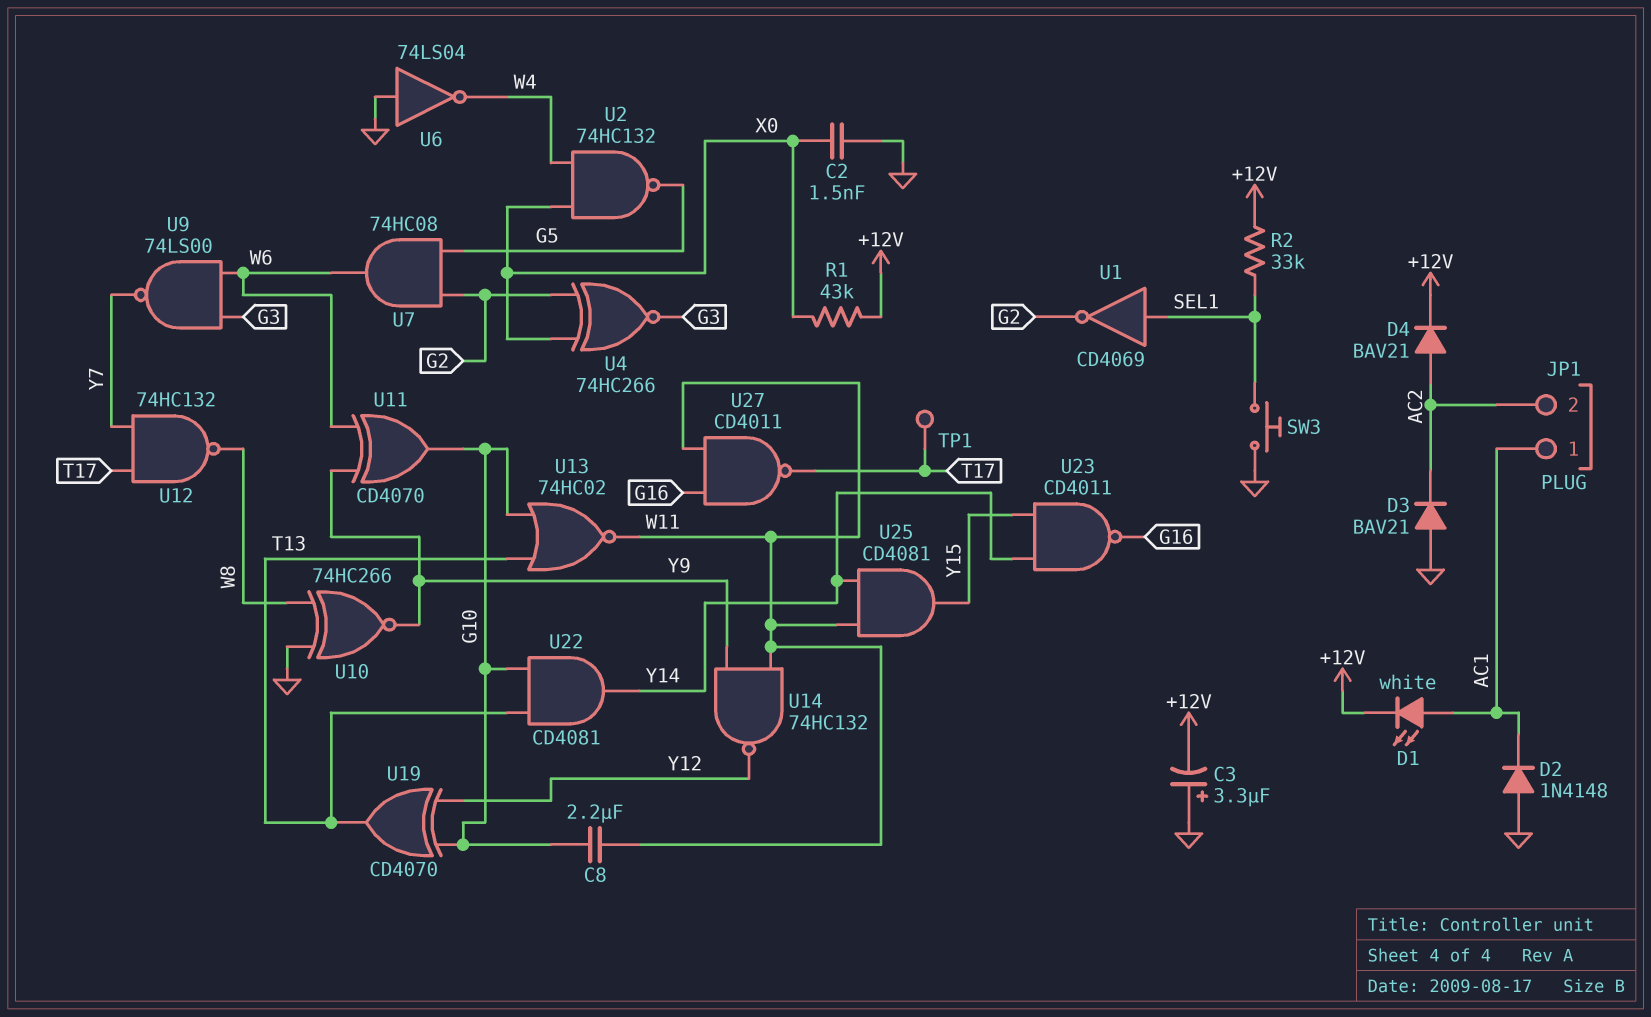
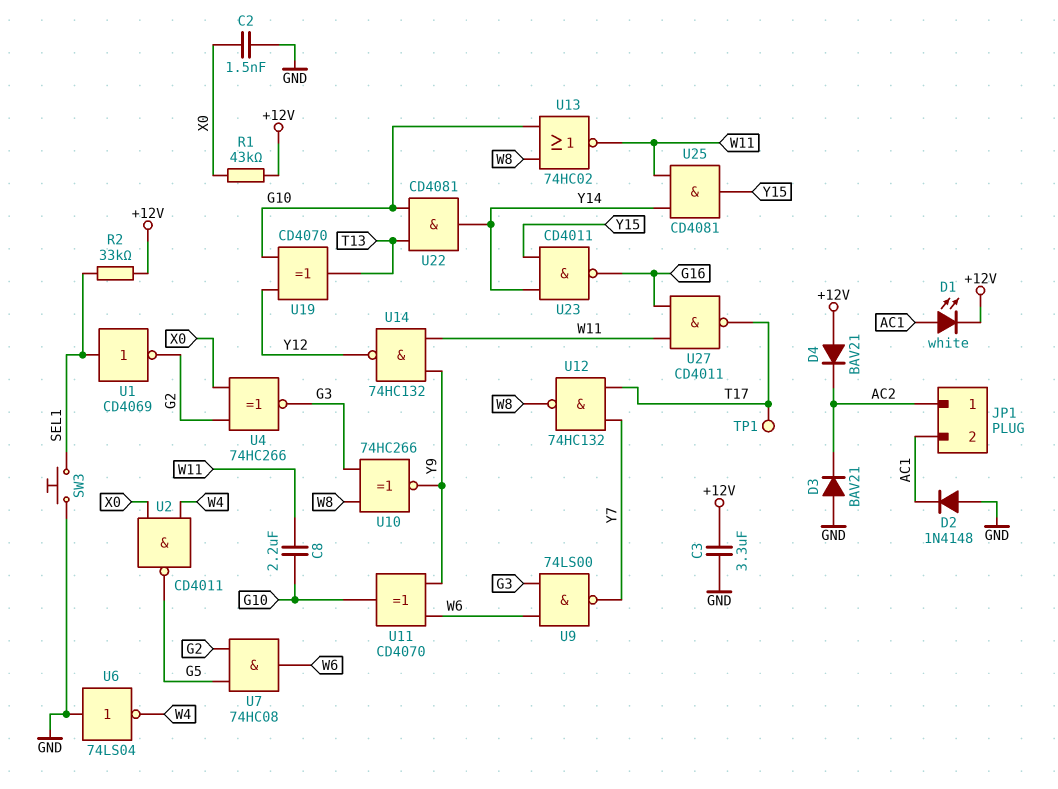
C3: 3.3uF (plus GND, minus +12V) -> 3.3uF (+12V, GND)
D4: diode BAV21 (A AC2, K +12V) -> diode BAV21 (A +12V, K AC2)
JP1 pin 1: AC1 -> AC2
JP1 pin 2: AC2 -> AC1
U2: NAND 74HC132 (in W4, in X0, out G5) -> NAND CD4011 (in W4, in X0, out G5)
U10: XNOR 74HC266 (in GND, in W8, out Y9) -> XNOR 74HC266 (in G3, in W8, out Y9)
U13: NOR 74HC02 (in G10, in T13, out W11) -> NOR 74HC02 (in G10, in W8, out W11)

